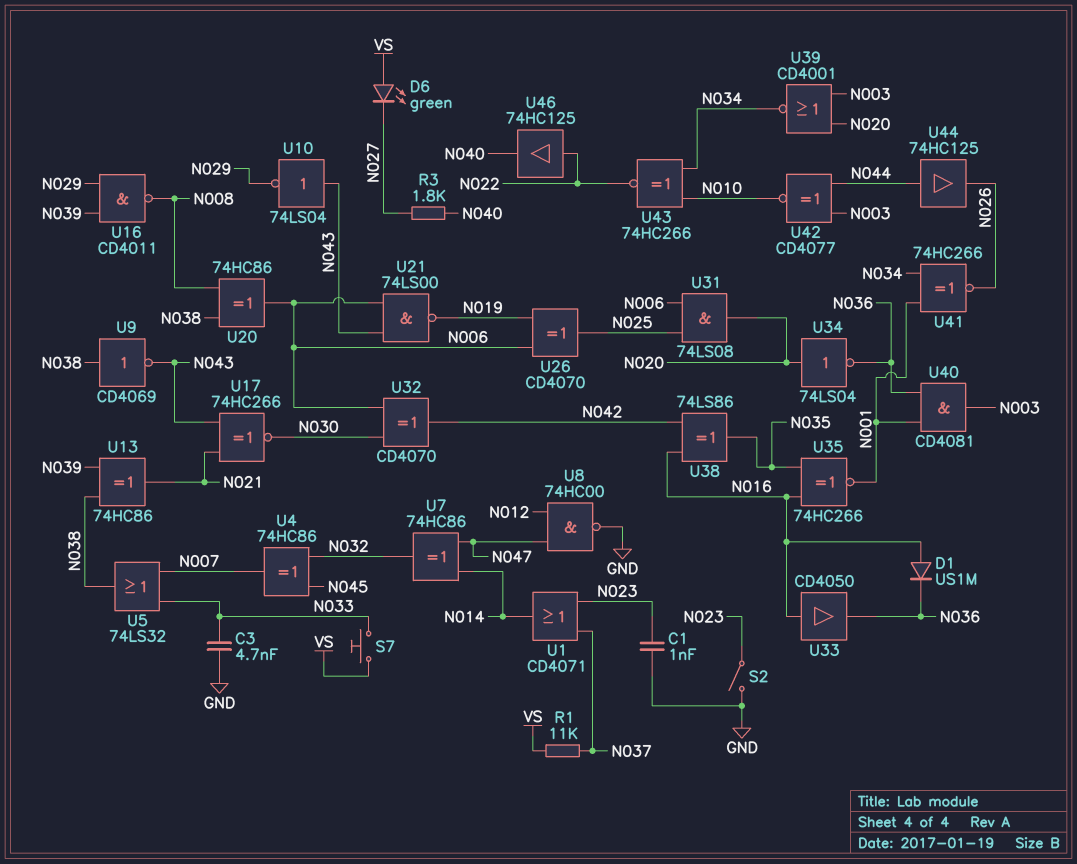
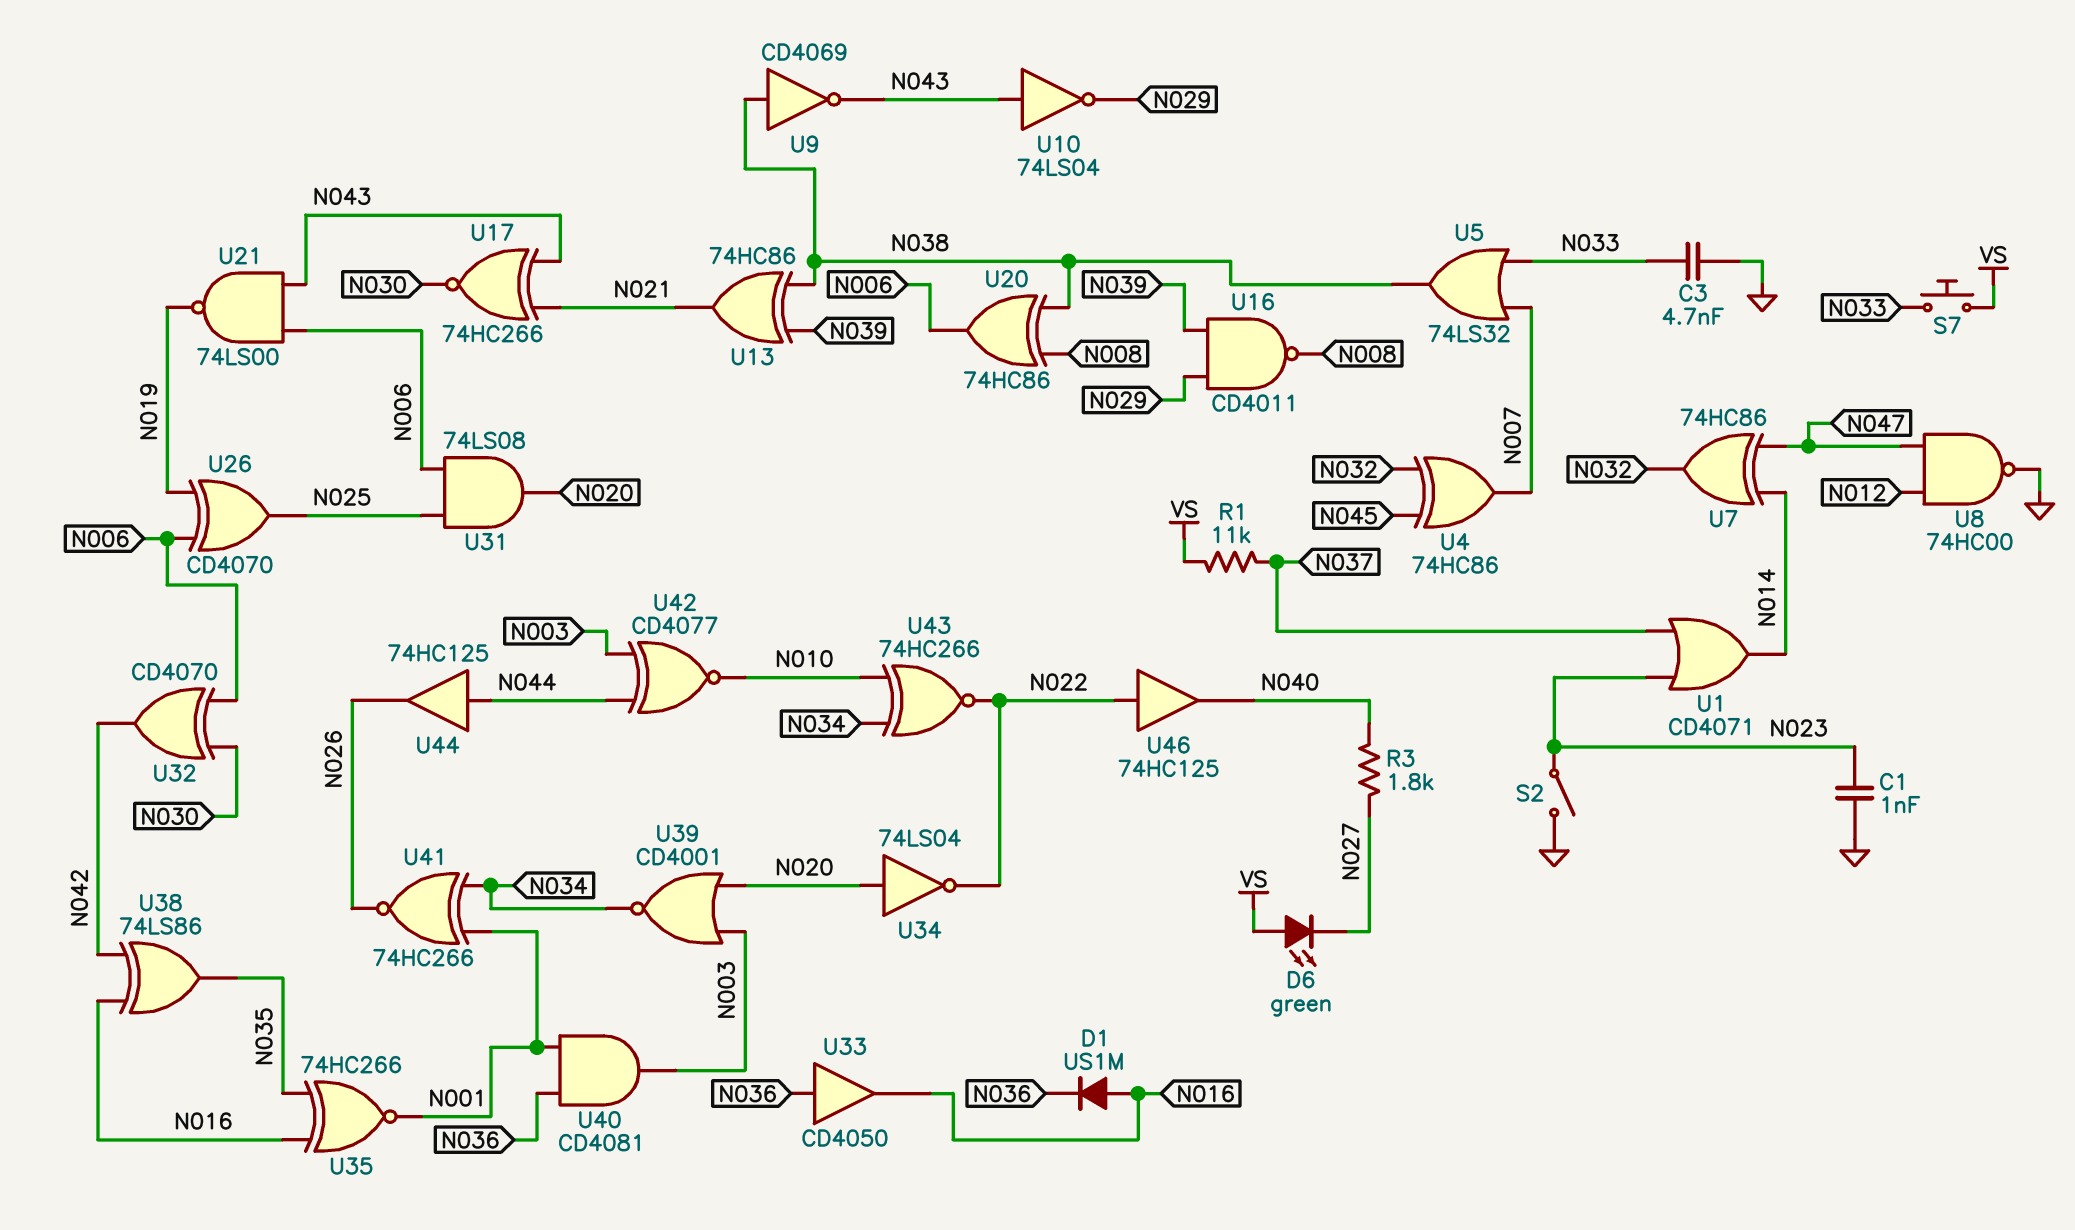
U33: buffer CD4050 (in N016, out N036) -> buffer CD4050 (in N036, out N016)
U34: NOT 74LS04 (in N020, out N036) -> NOT 74LS04 (in N020, out N022)

